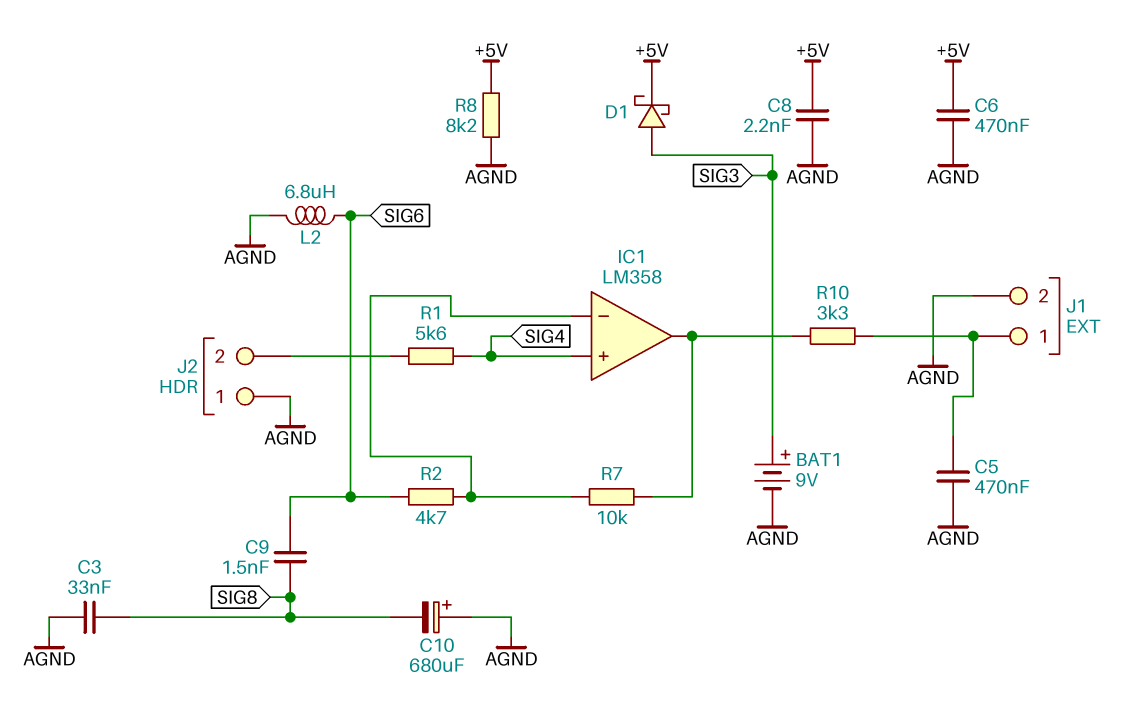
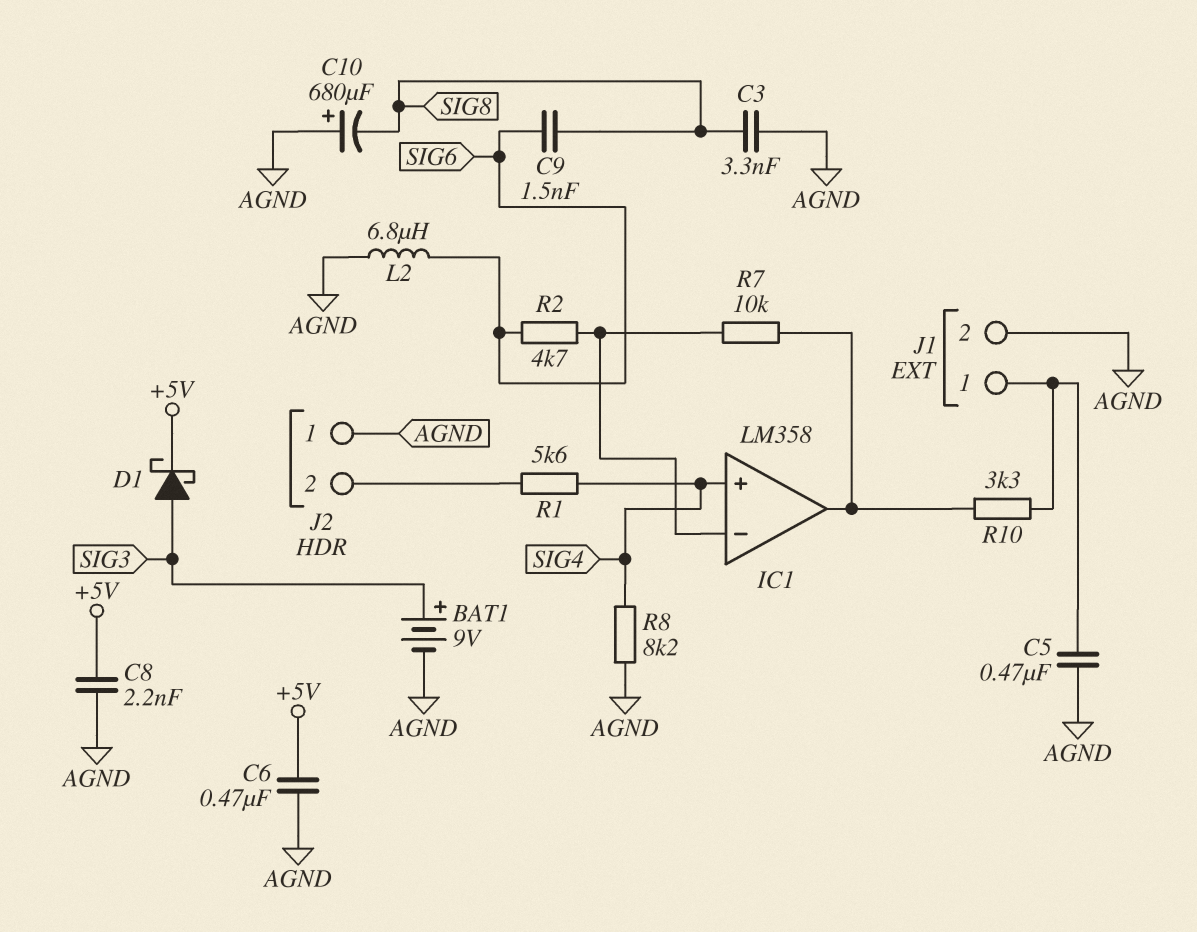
C3: 33nF (AGND, SIG8) -> 3.3nF (AGND, SIG8)
R8: 8.2k (+5V, AGND) -> 8.2k (AGND, SIG4)

